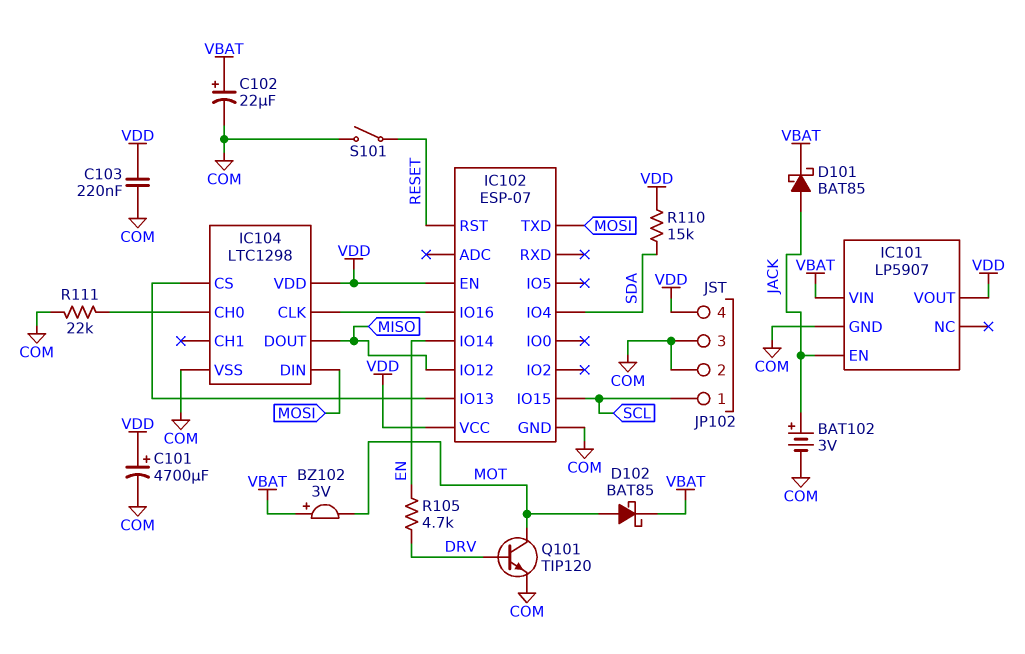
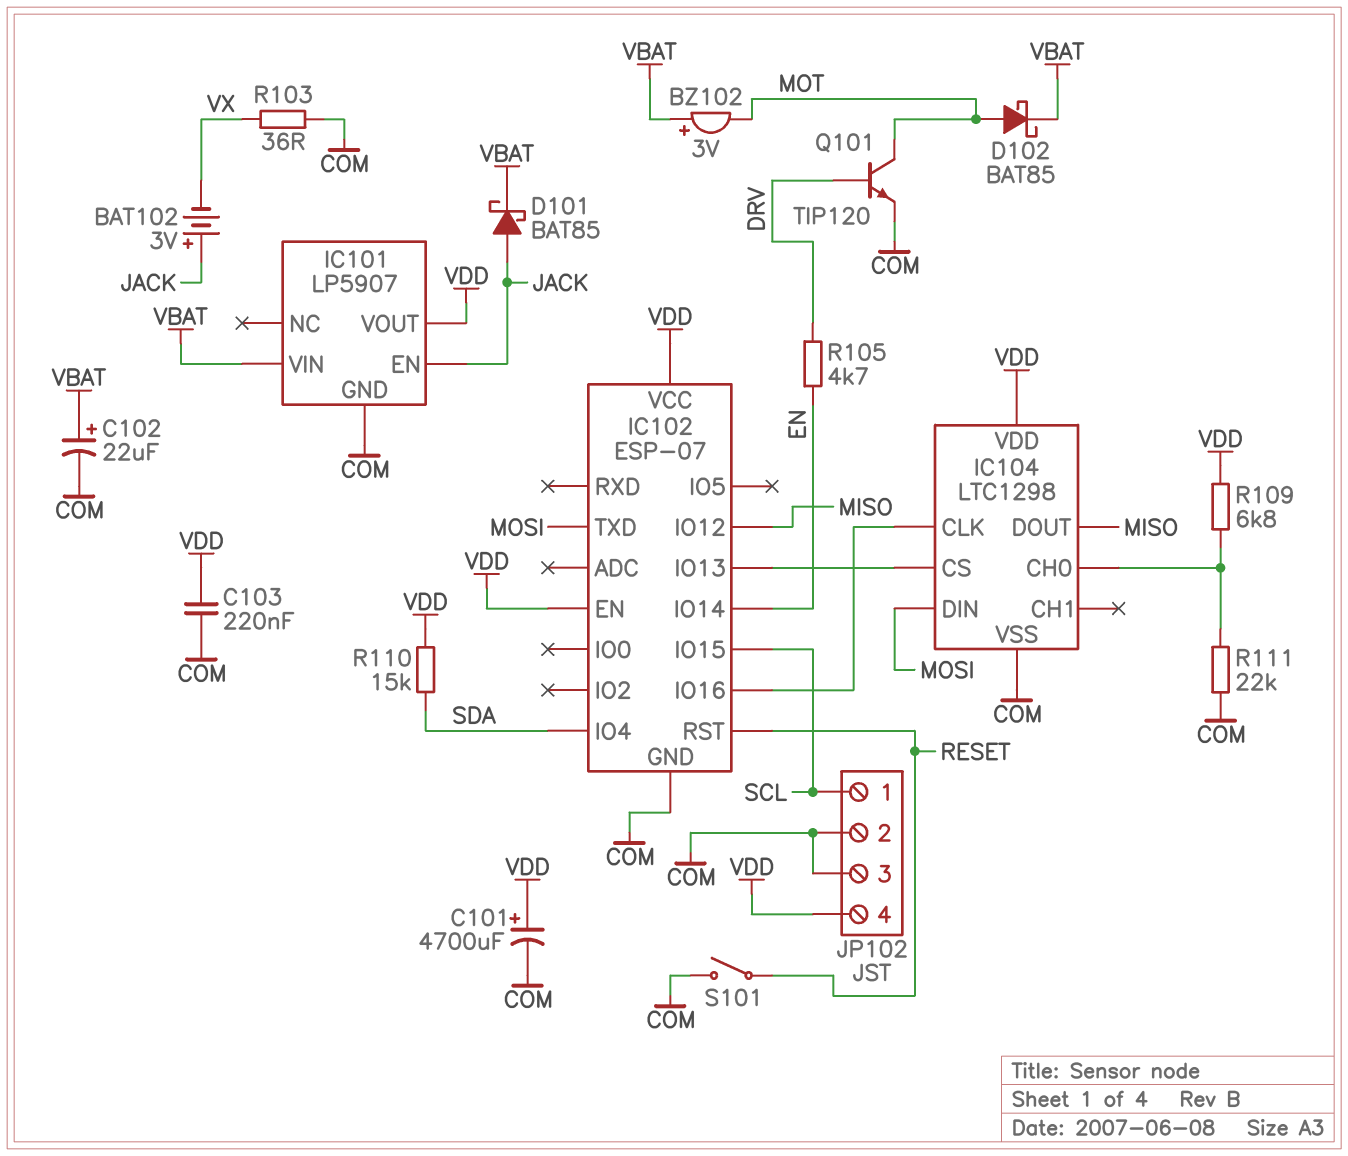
BAT102: 3V (plus JACK, minus COM) -> 3V (plus JACK, minus VX)
R103: none -> 36 (COM, VX)
R109: none -> 6.8k (IC104/CH0, VDD)

